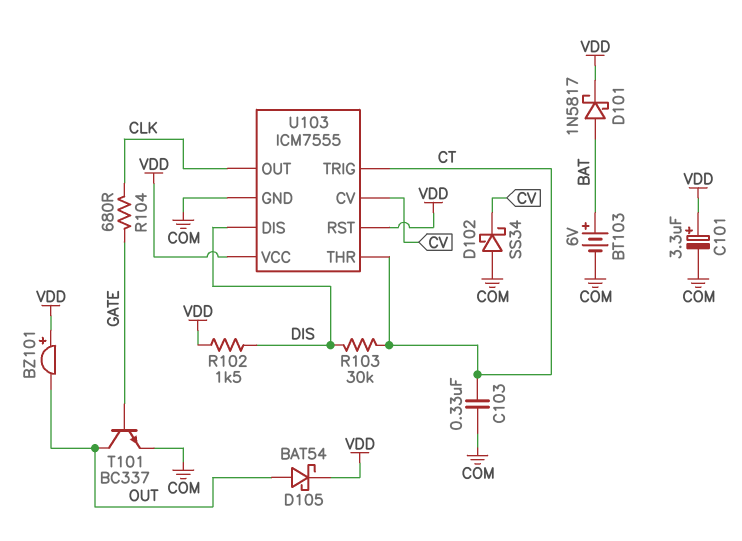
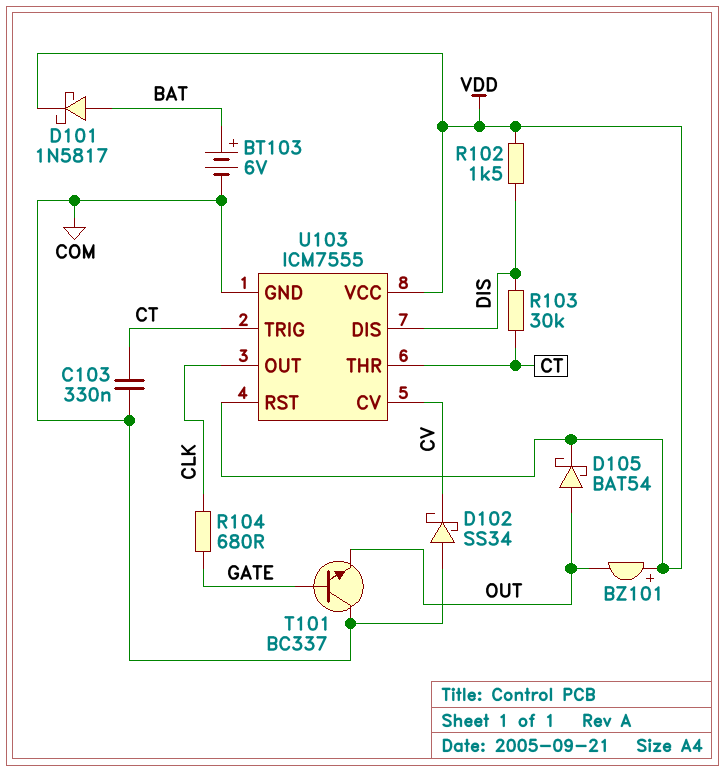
C101: 3.3uF (plus VDD, minus COM) -> none
T101: NPN BC337 (B GATE, C OUT, E COM) -> NPN BC337 (B GATE, C COM, E OUT)

